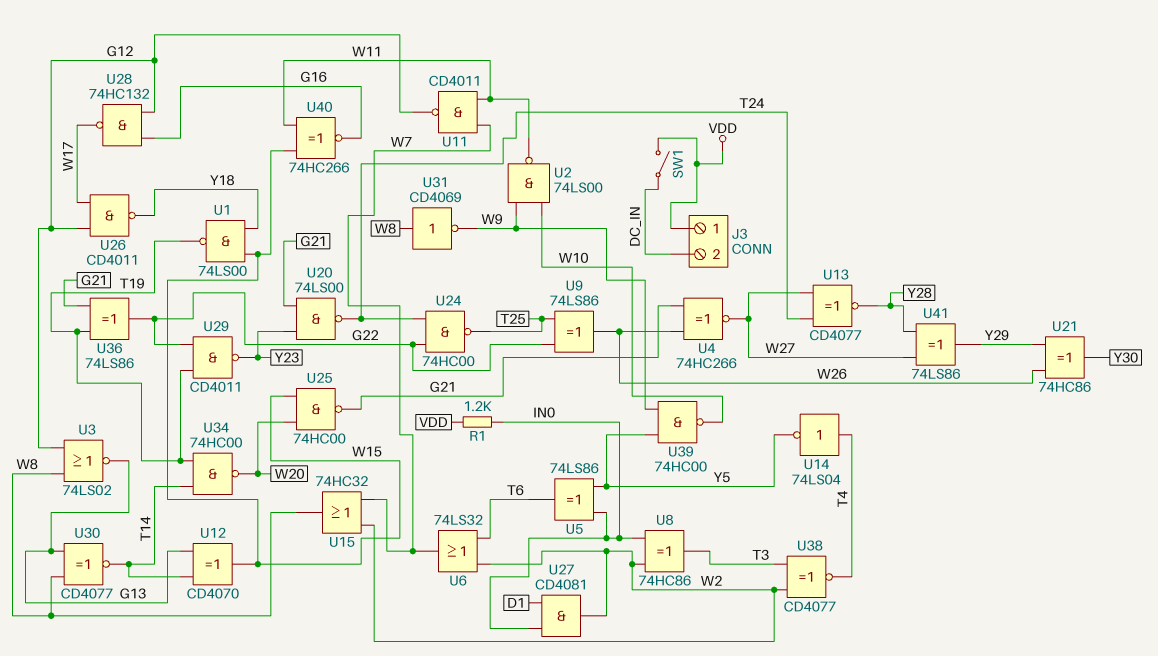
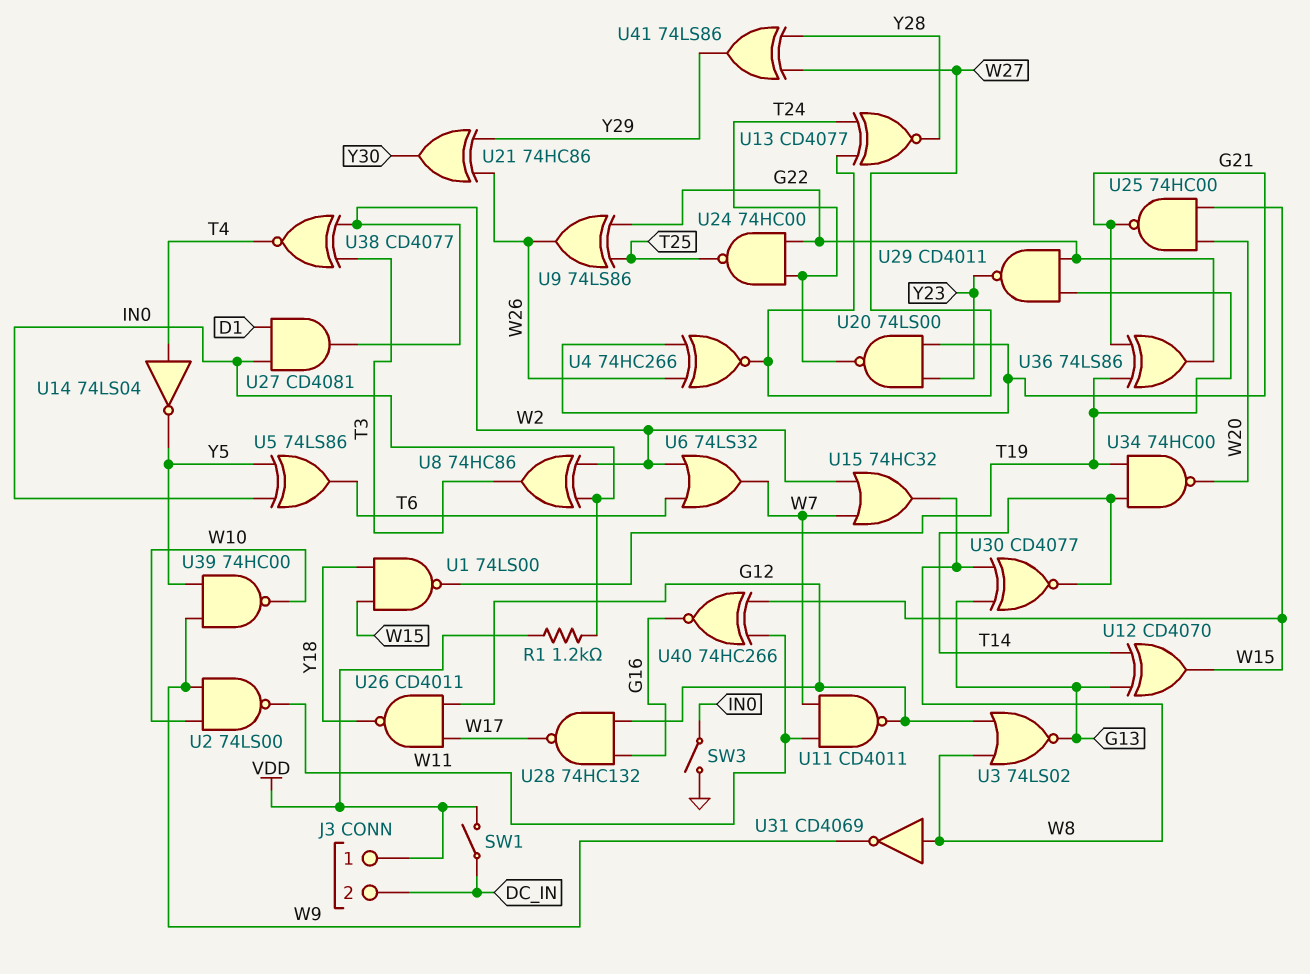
SW3: none -> switch (GND, IN0)

